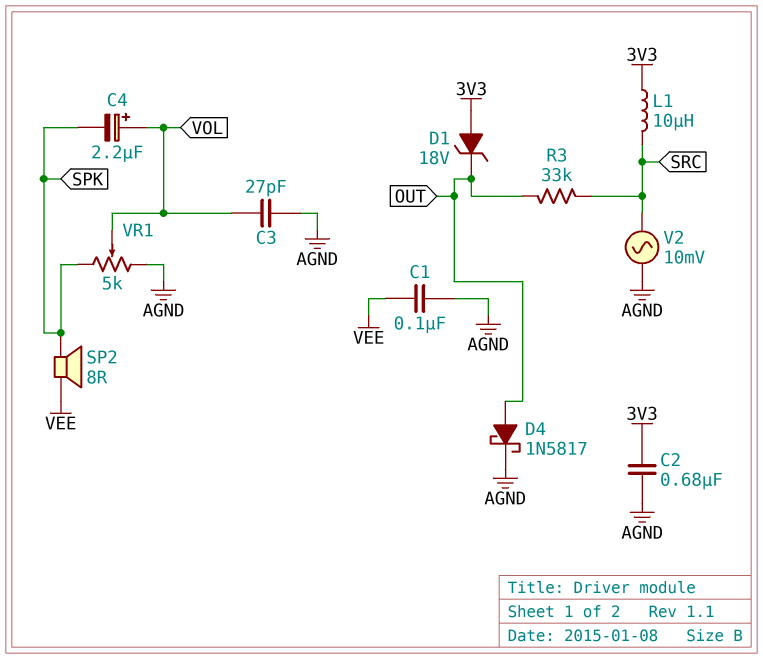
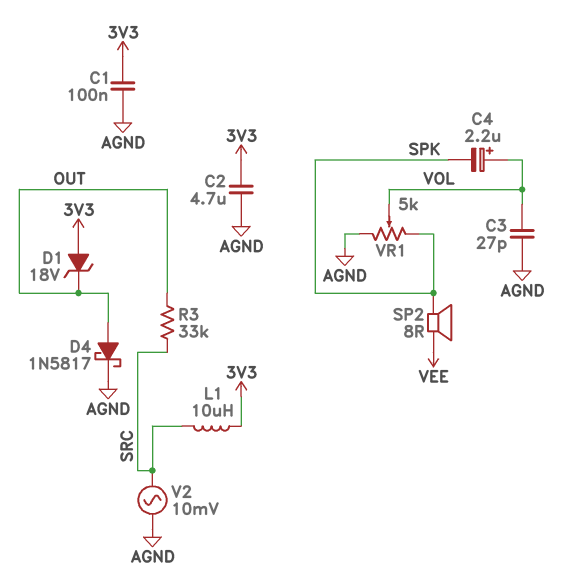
C1: 100nF (AGND, VEE) -> 100nF (3V3, AGND)
C2: 680nF (3V3, AGND) -> 4.7uF (3V3, AGND)

